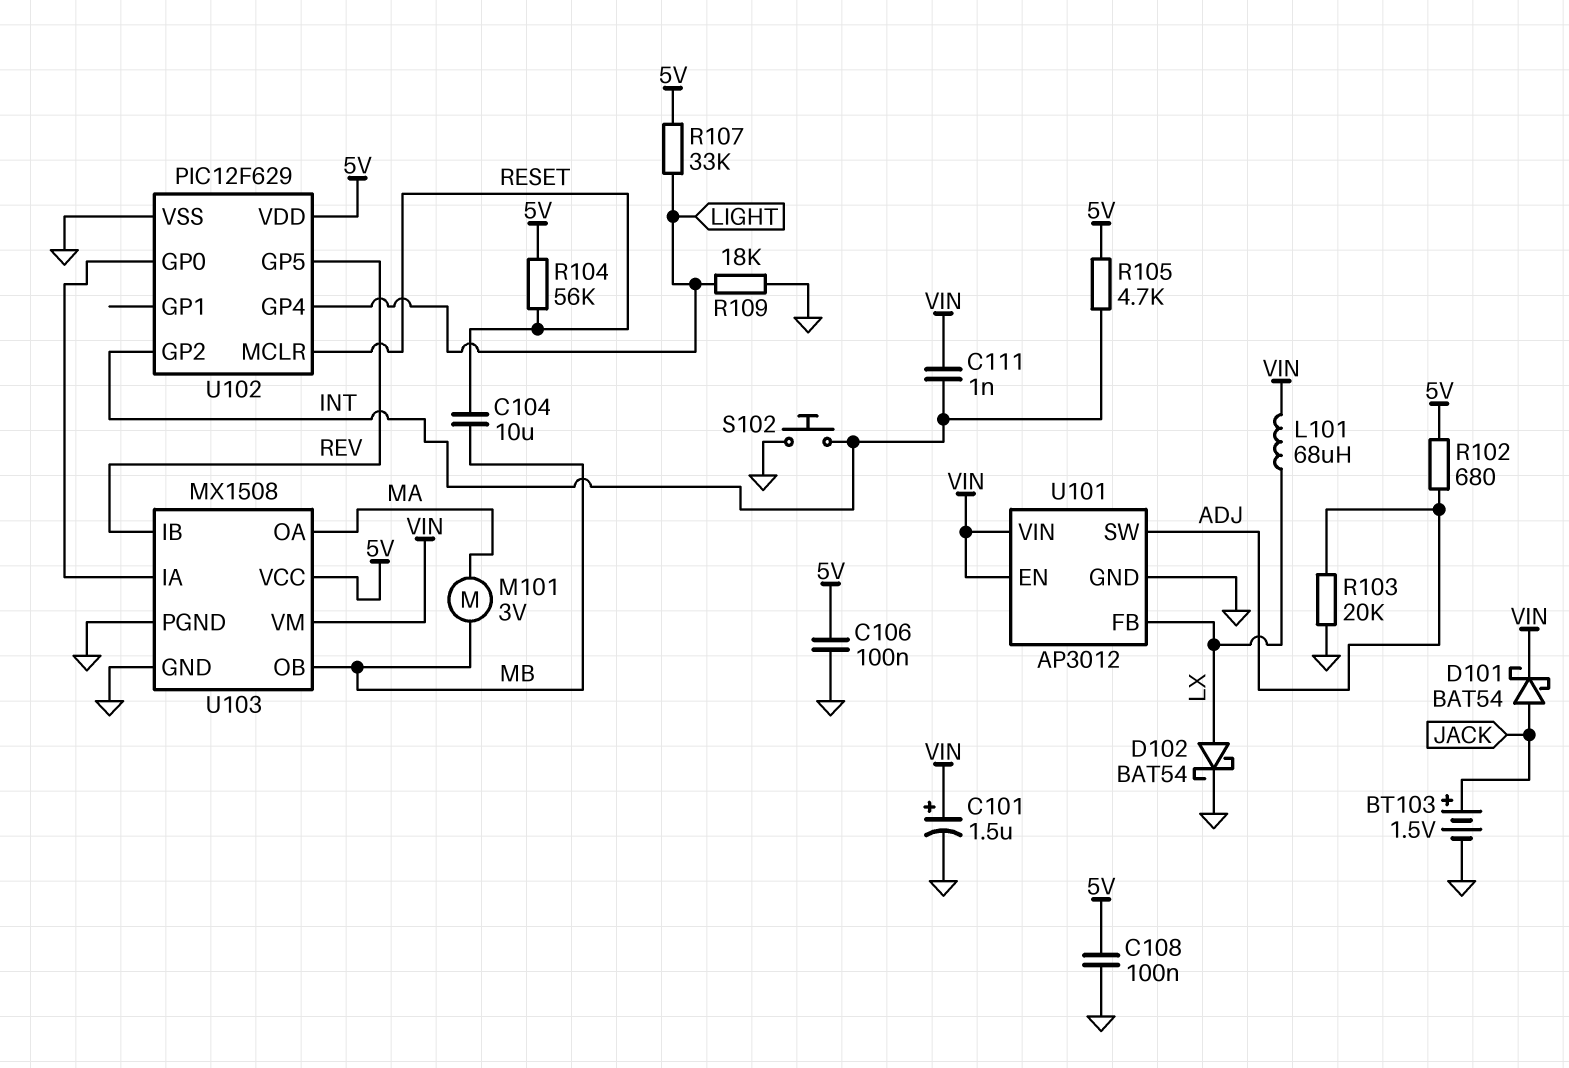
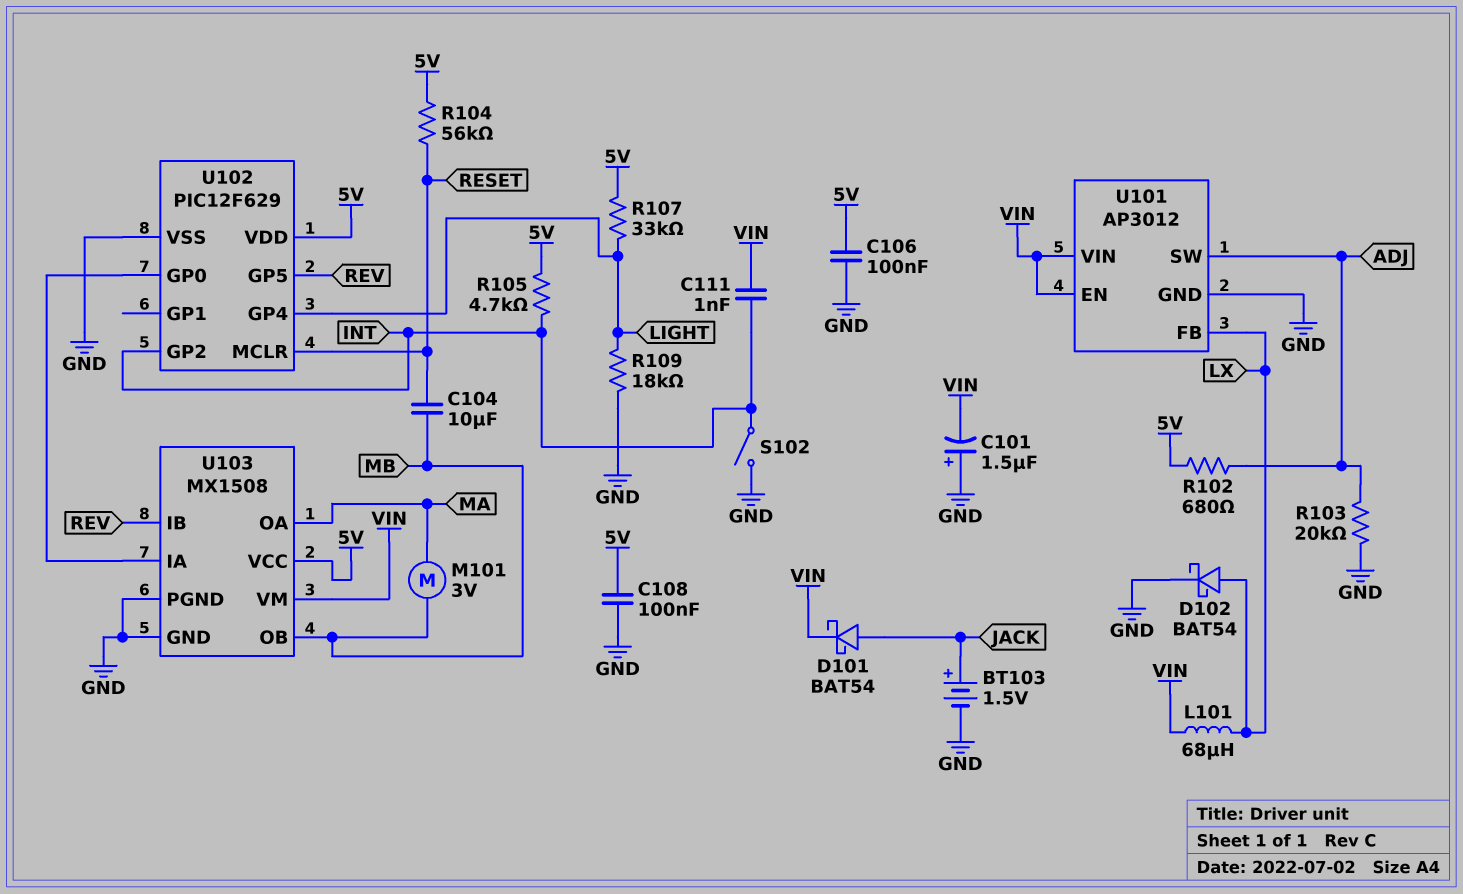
C101: 1.5uF (plus VIN, minus GND) -> 1.5uF (plus GND, minus VIN)
S102: button (GND, INT) -> switch (GND, INT)

